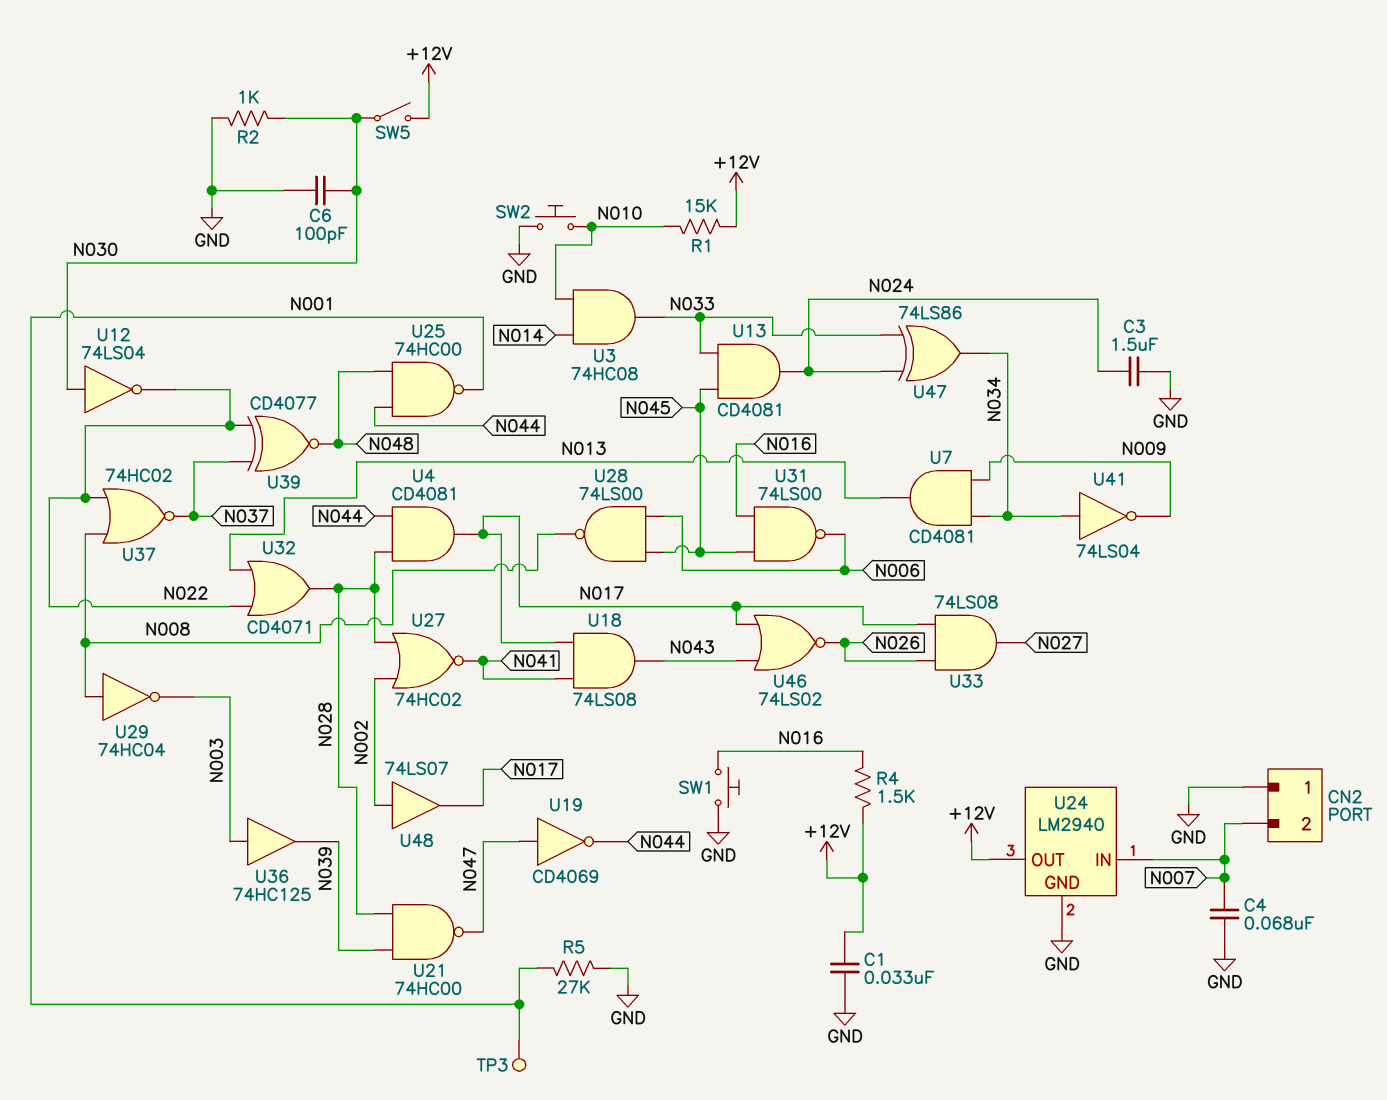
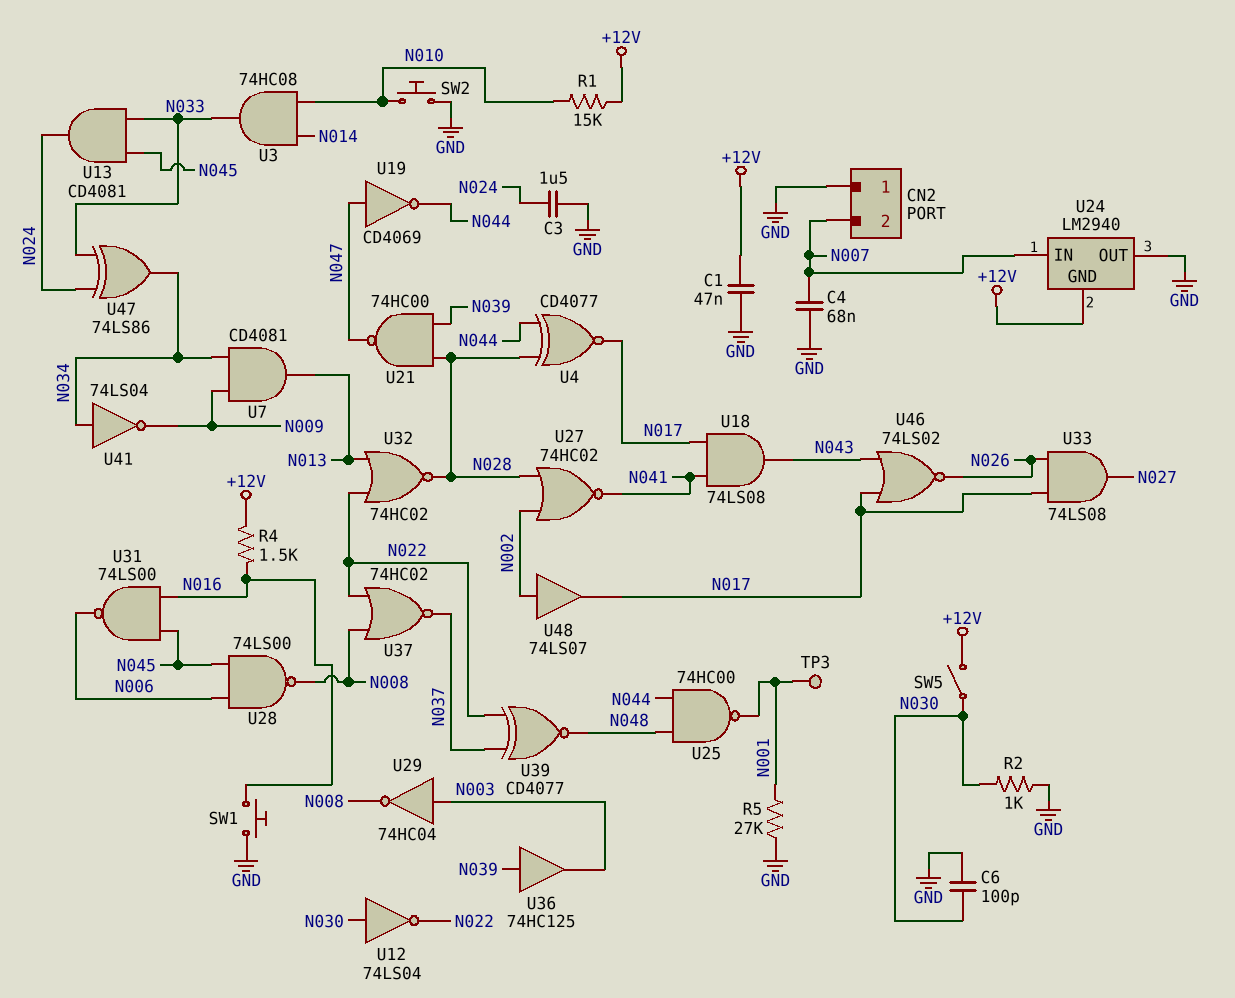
C1: 33nF (+12V, GND) -> 47nF (+12V, GND)
U4: AND CD4081 (in N028, in N044, out N017) -> XNOR CD4077 (in N028, in N044, out N017)
U24 pin GND: GND -> +12V
U24 pin OUT: +12V -> GND
U29: NOT 74HC04 (in N008, out N003) -> NOT 74HC04 (in N003, out N008)
U32: OR CD4071 (in N013, in N022, out N028) -> NOR 74HC02 (in N013, in N022, out N028)
U36: buffer 74HC125 (in N003, out N039) -> buffer 74HC125 (in N039, out N003)

